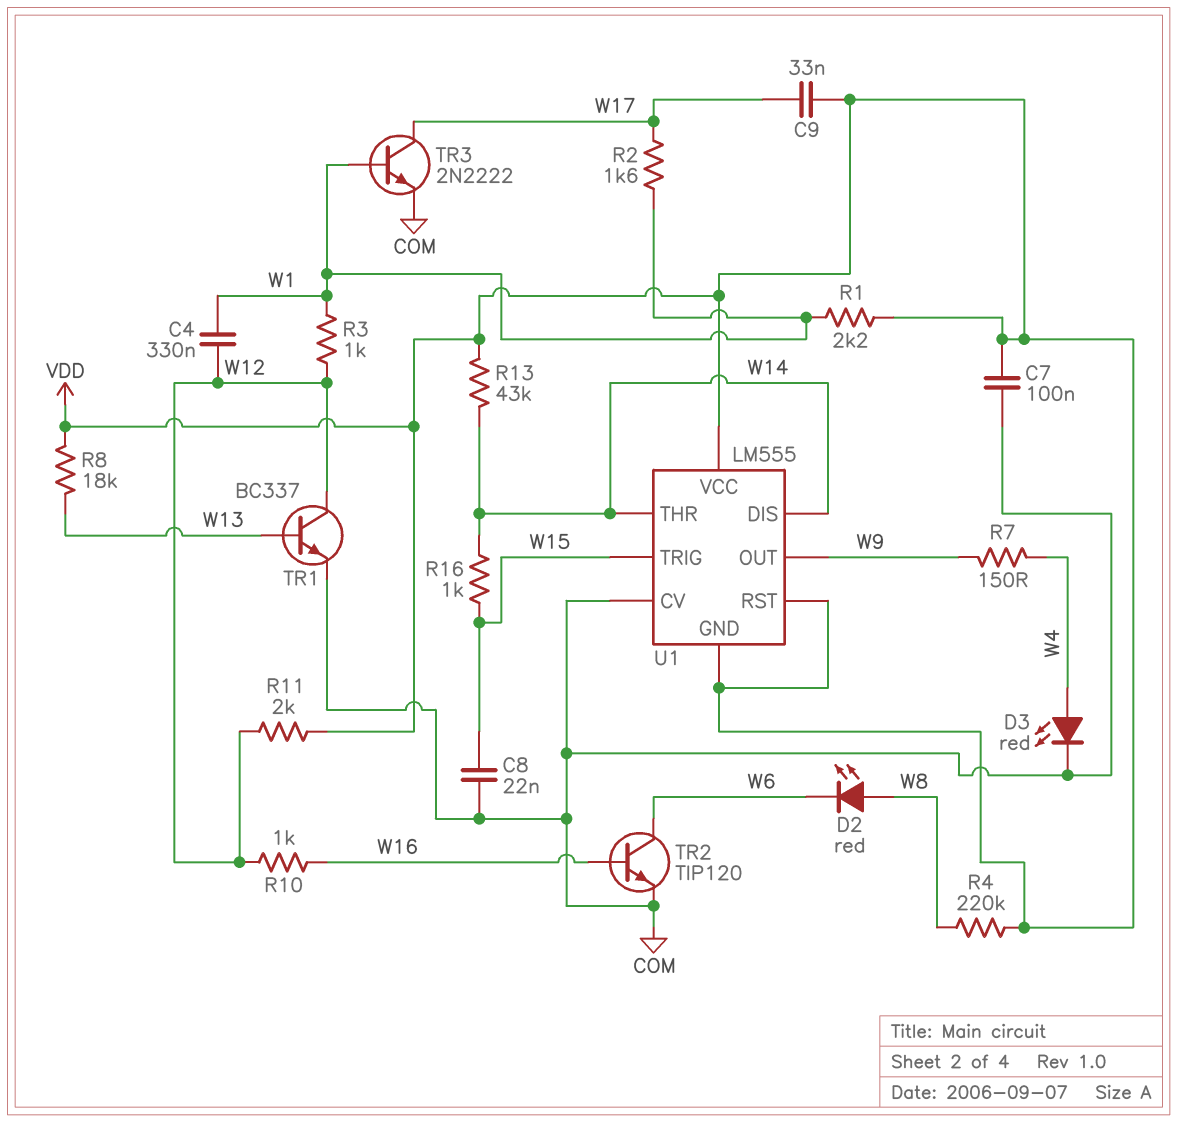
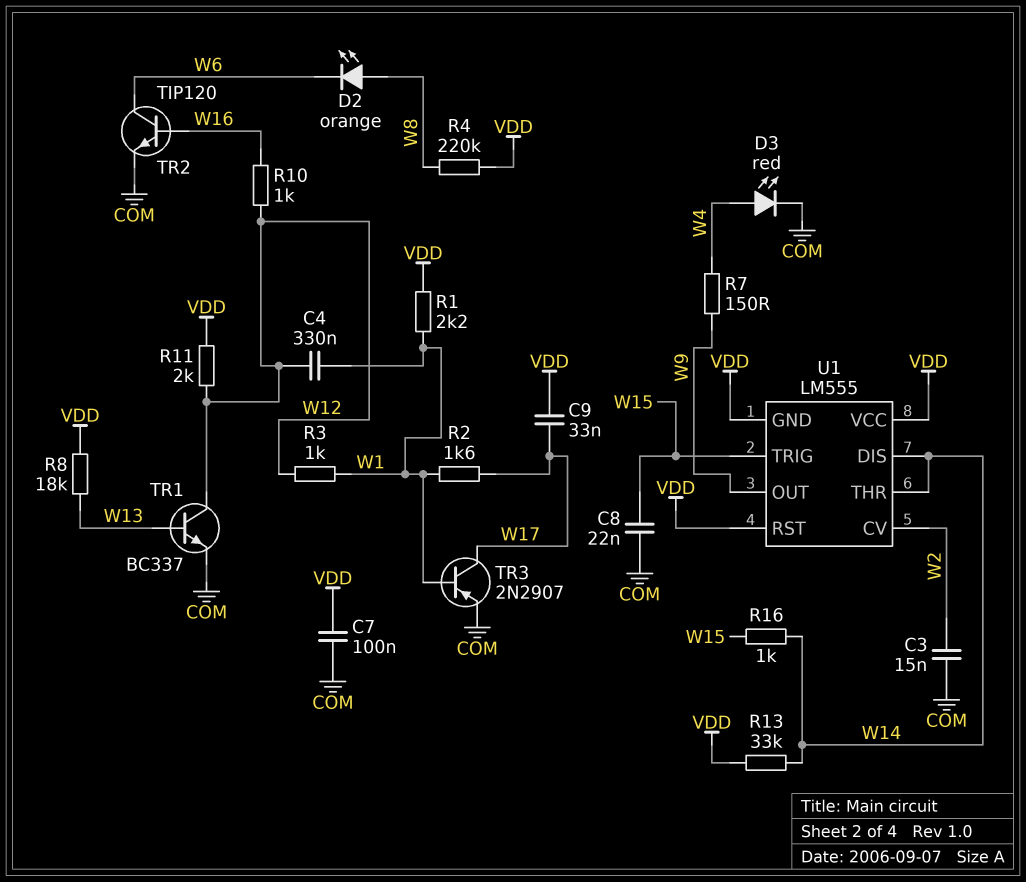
C3: none -> 15nF (COM, W2)
D2: LED red (A W8, K W6) -> LED orange (A W8, K W6)
R13: 43k (VDD, W14) -> 33k (VDD, W14)
TR3: NPN 2N2222 (B W1, C W17, E COM) -> PNP 2N2907 (B W1, C W17, E COM)
U1 pin CV: COM -> W2

